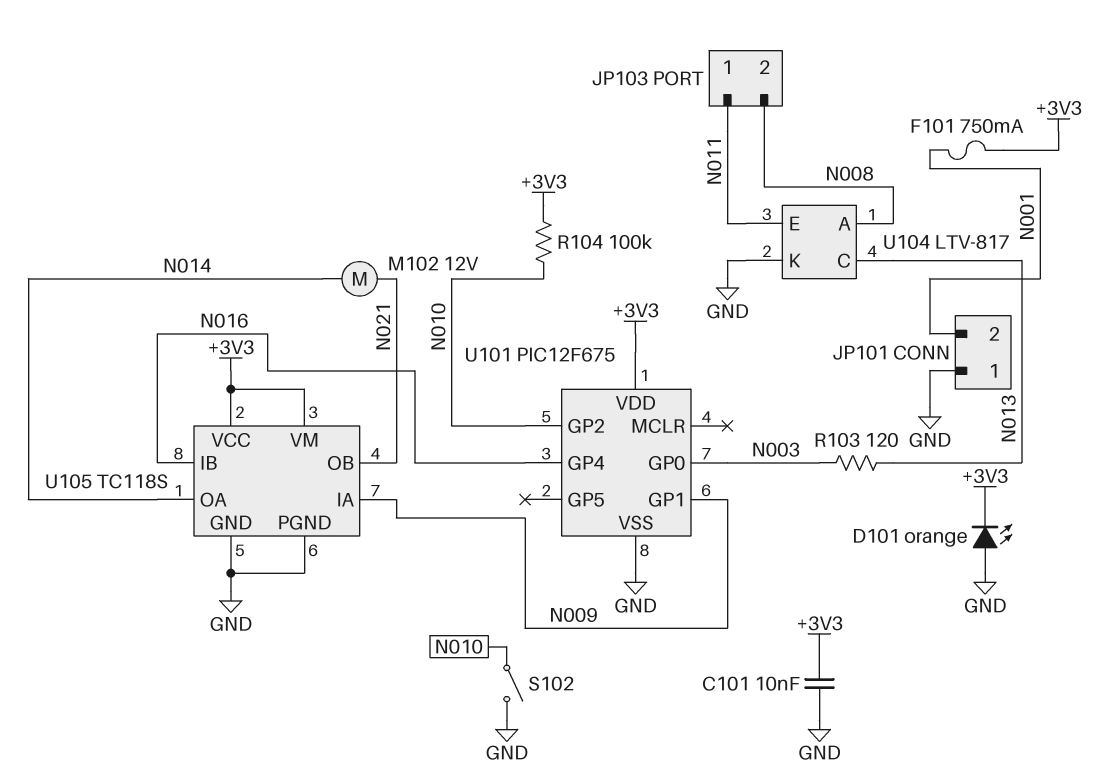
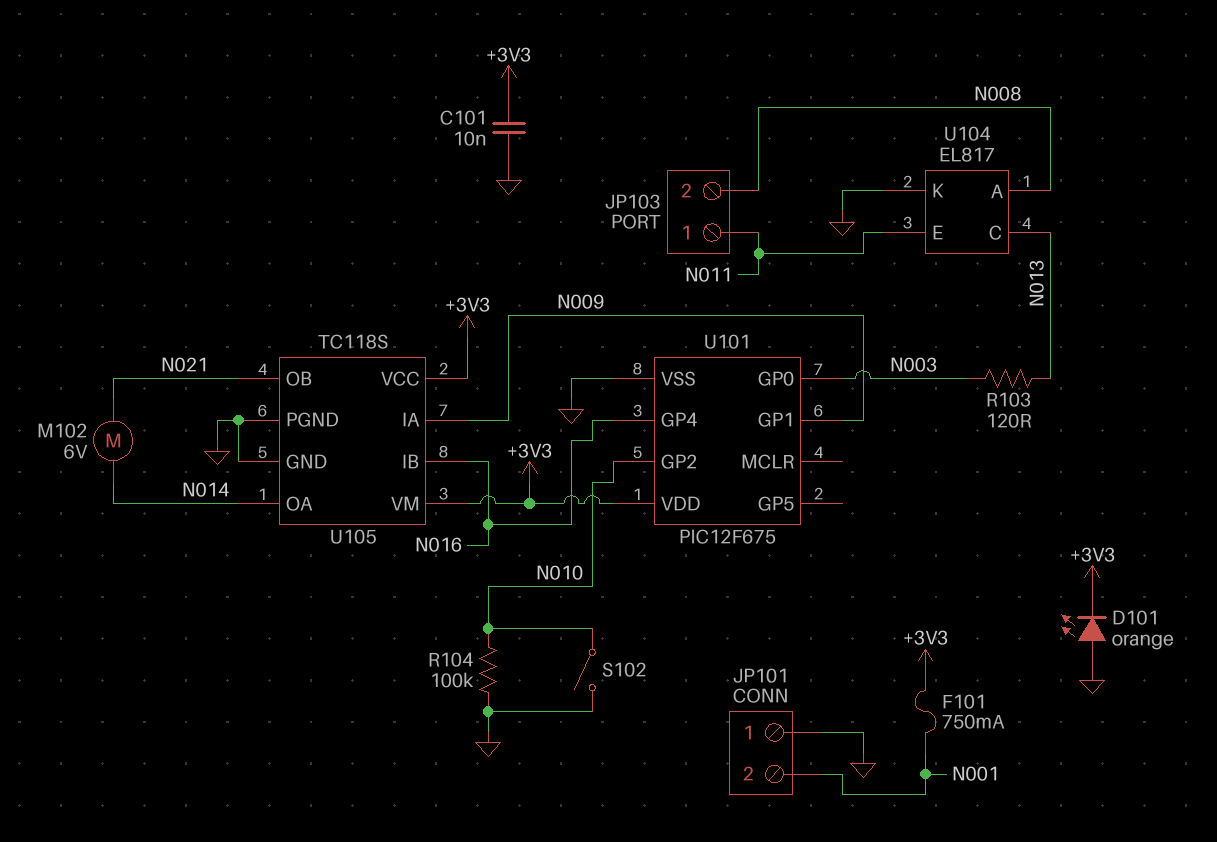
M102: motor 12V (N014, N021) -> motor 6V (N014, N021)
R104: 100k (+3V3, N010) -> 100k (GND, N010)
U104: LTV-817 -> EL817

